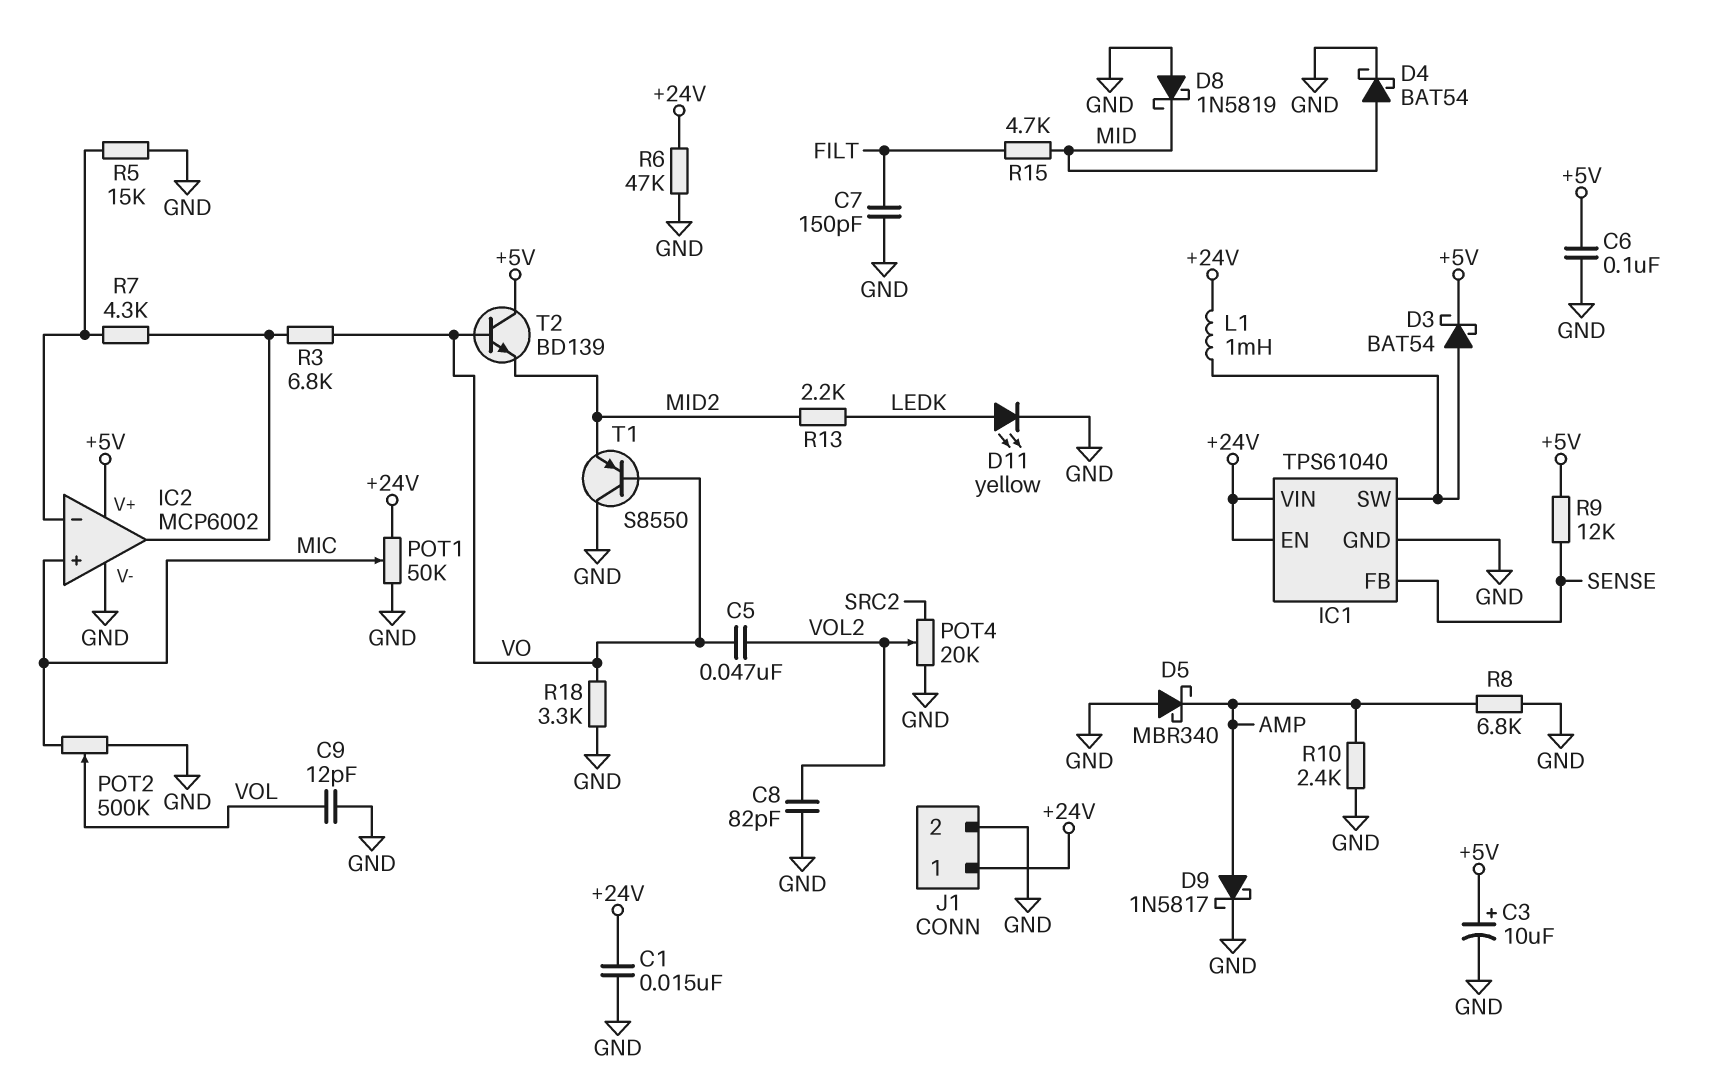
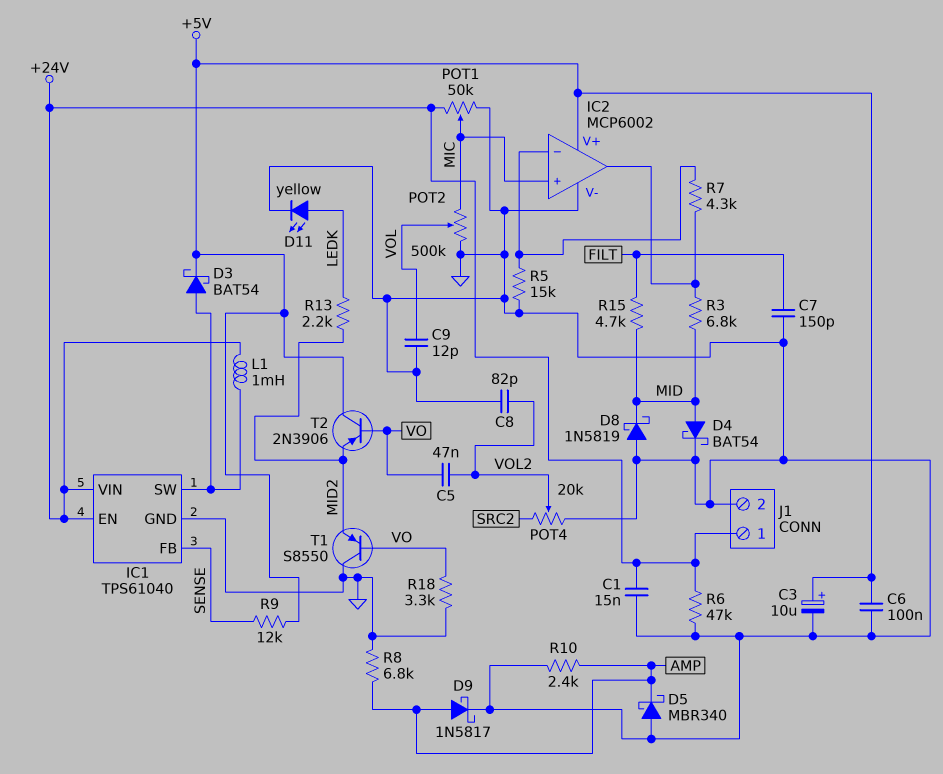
R3: 6.8k (IC2/out, VO) -> 6.8k (IC2/out, MID)
T2: NPN BD139 (B VO, C +5V, E MID2) -> PNP 2N3906 (B VO, C +5V, E MID2)

